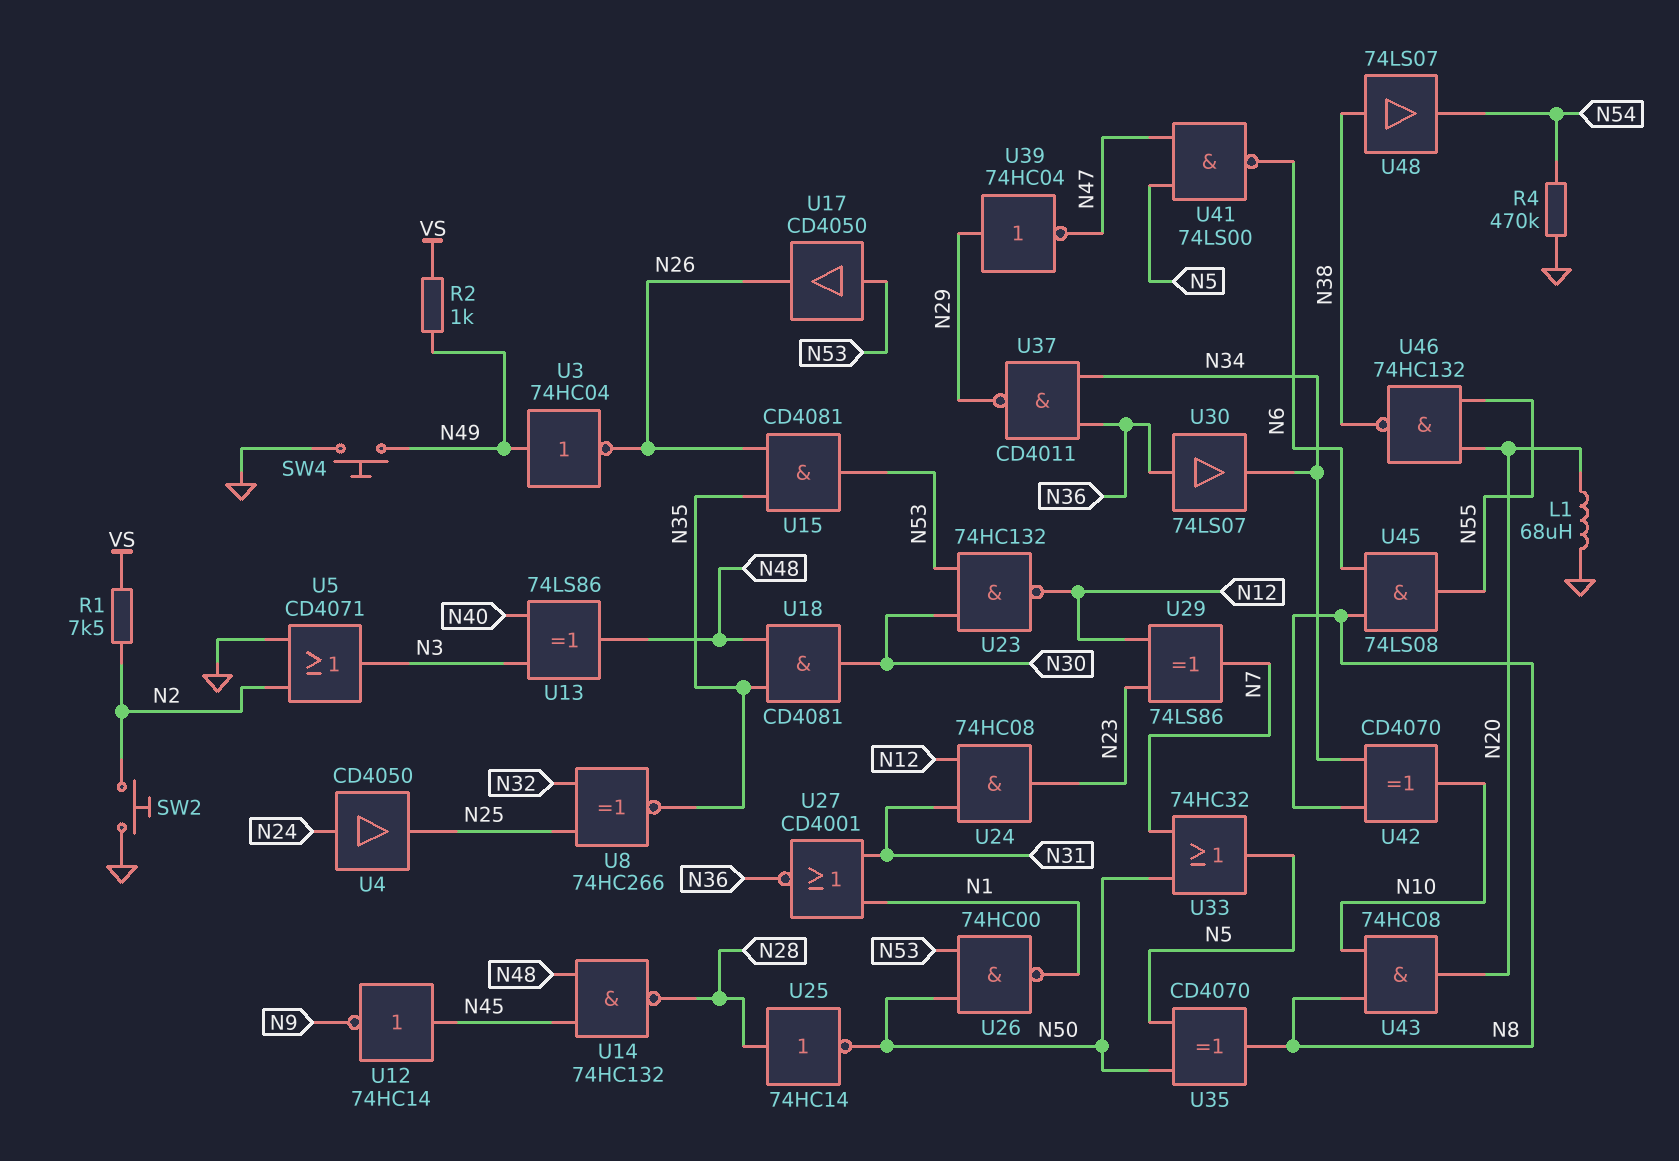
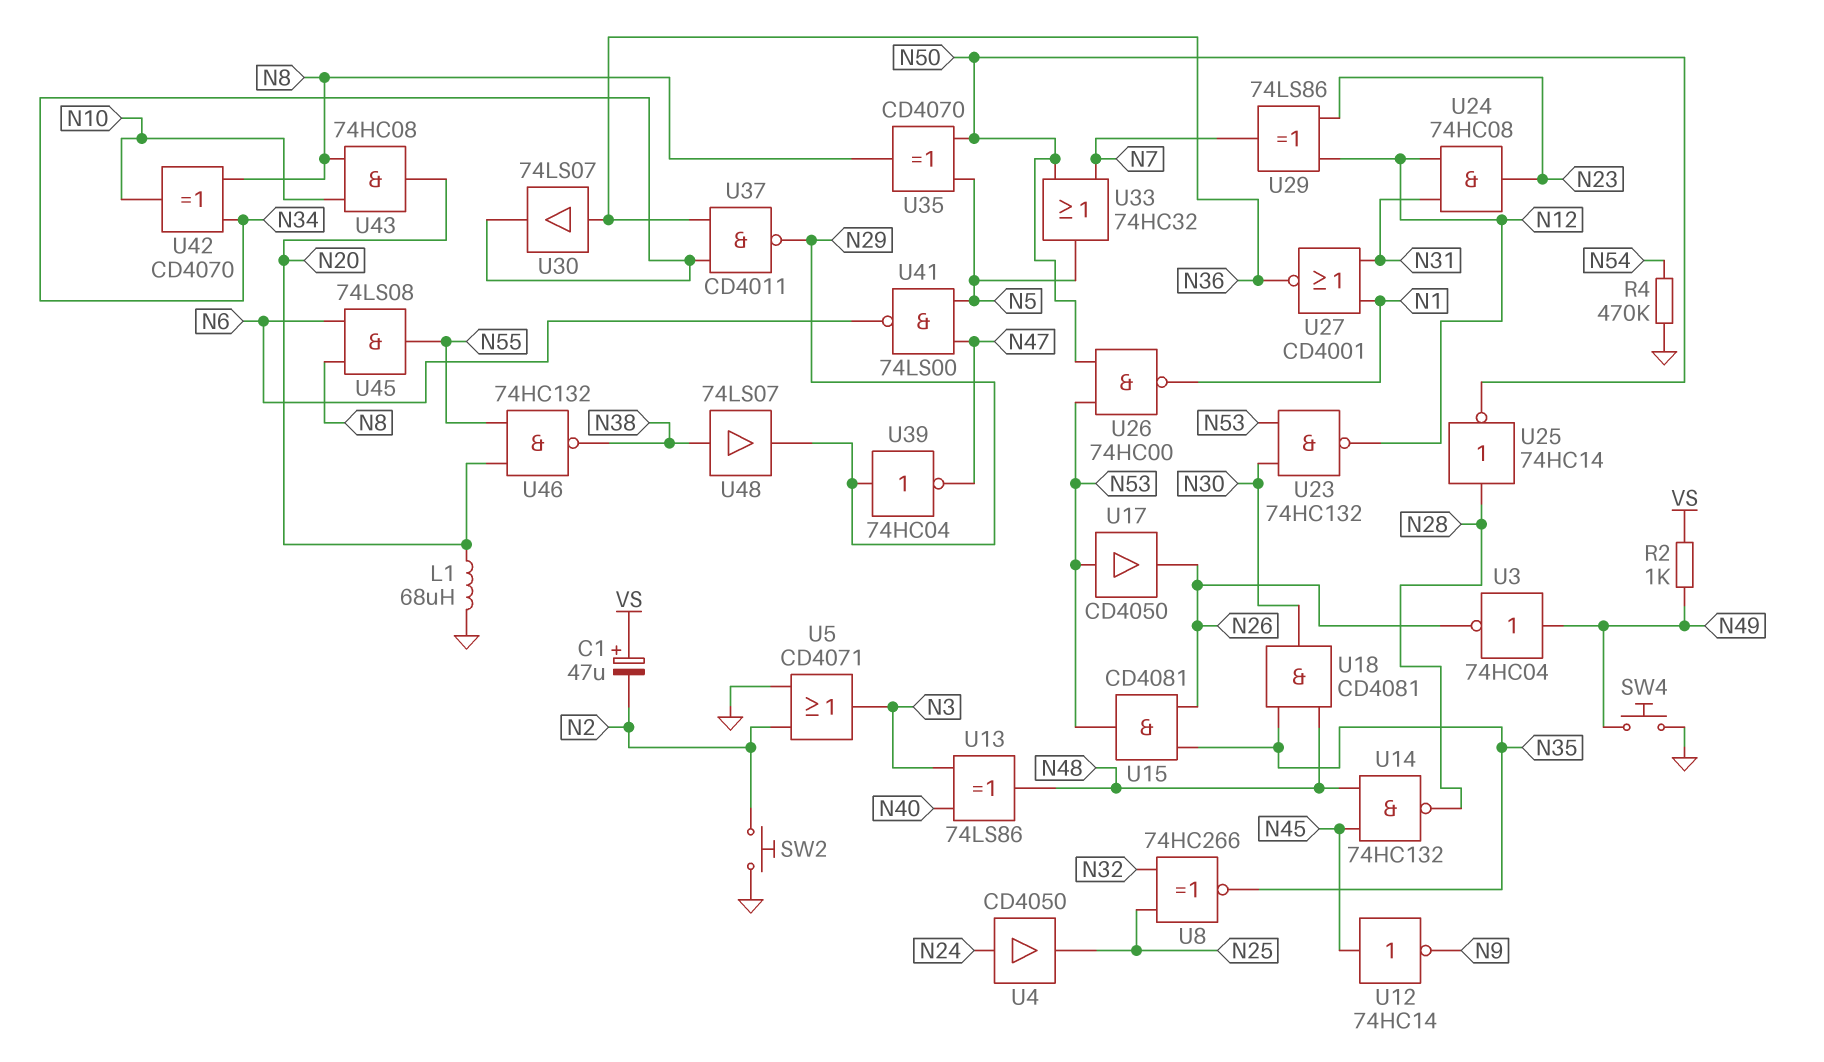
C1: none -> 47uF (plus VS, minus N2)
R1: 7.5k (N2, VS) -> none
U48: buffer 74LS07 (in N38, out N54) -> buffer 74LS07 (in N38, out N29)

